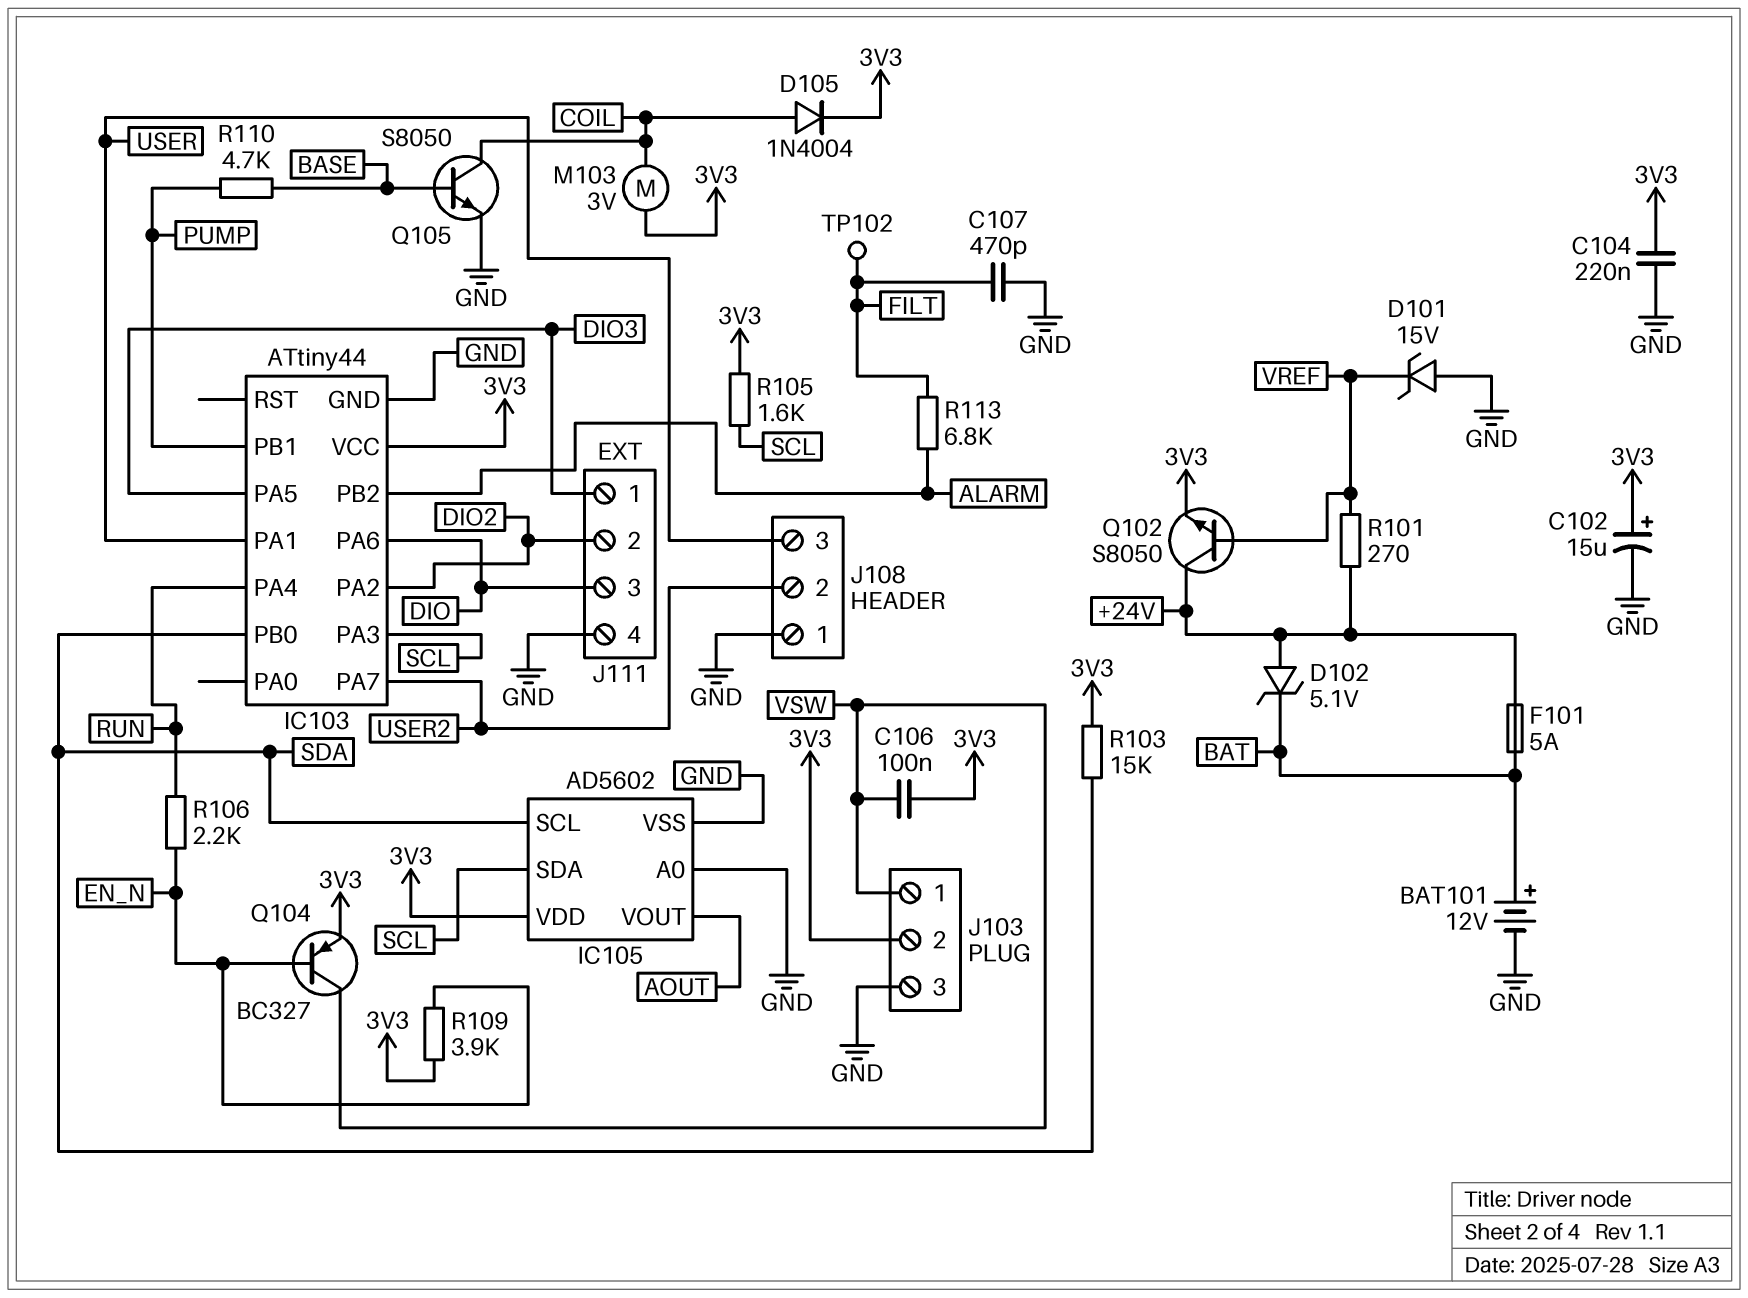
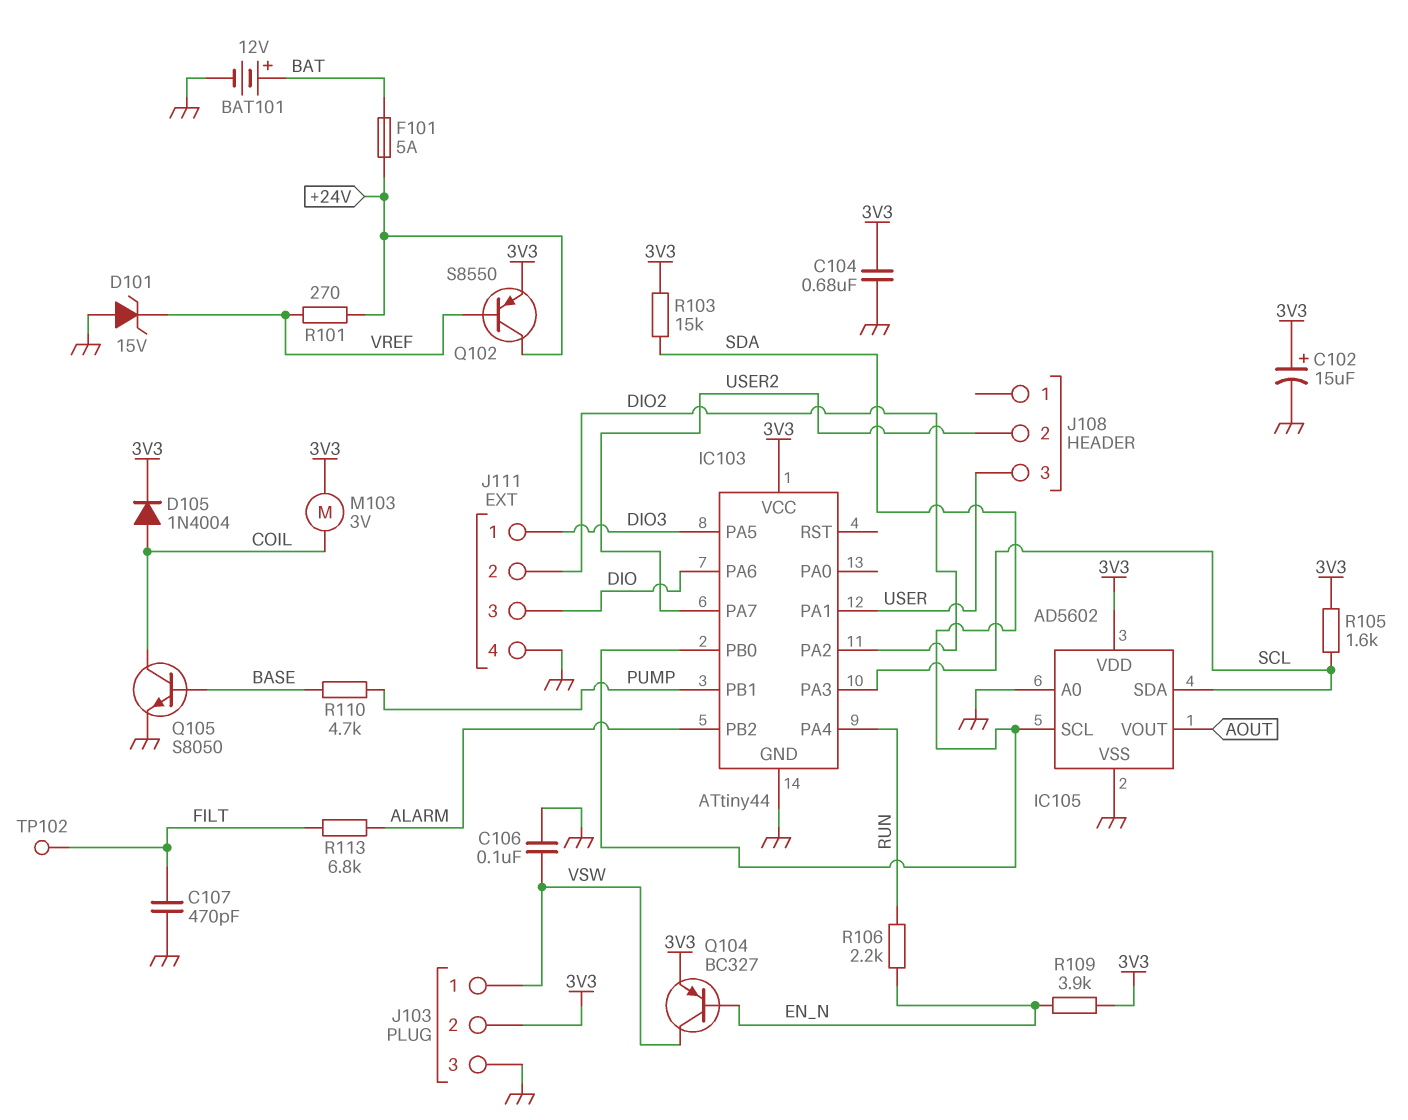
C104: 220nF (3V3, GND) -> 680nF (3V3, GND)
C106: 100nF (3V3, VSW) -> 100nF (GND, VSW)
D102: zener 5.1V (A +24V, K BAT) -> none
J108 pin 1: GND -> none
Q102: NPN S8050 (B VREF, C +24V, E 3V3) -> PNP S8550 (B VREF, C +24V, E 3V3)

